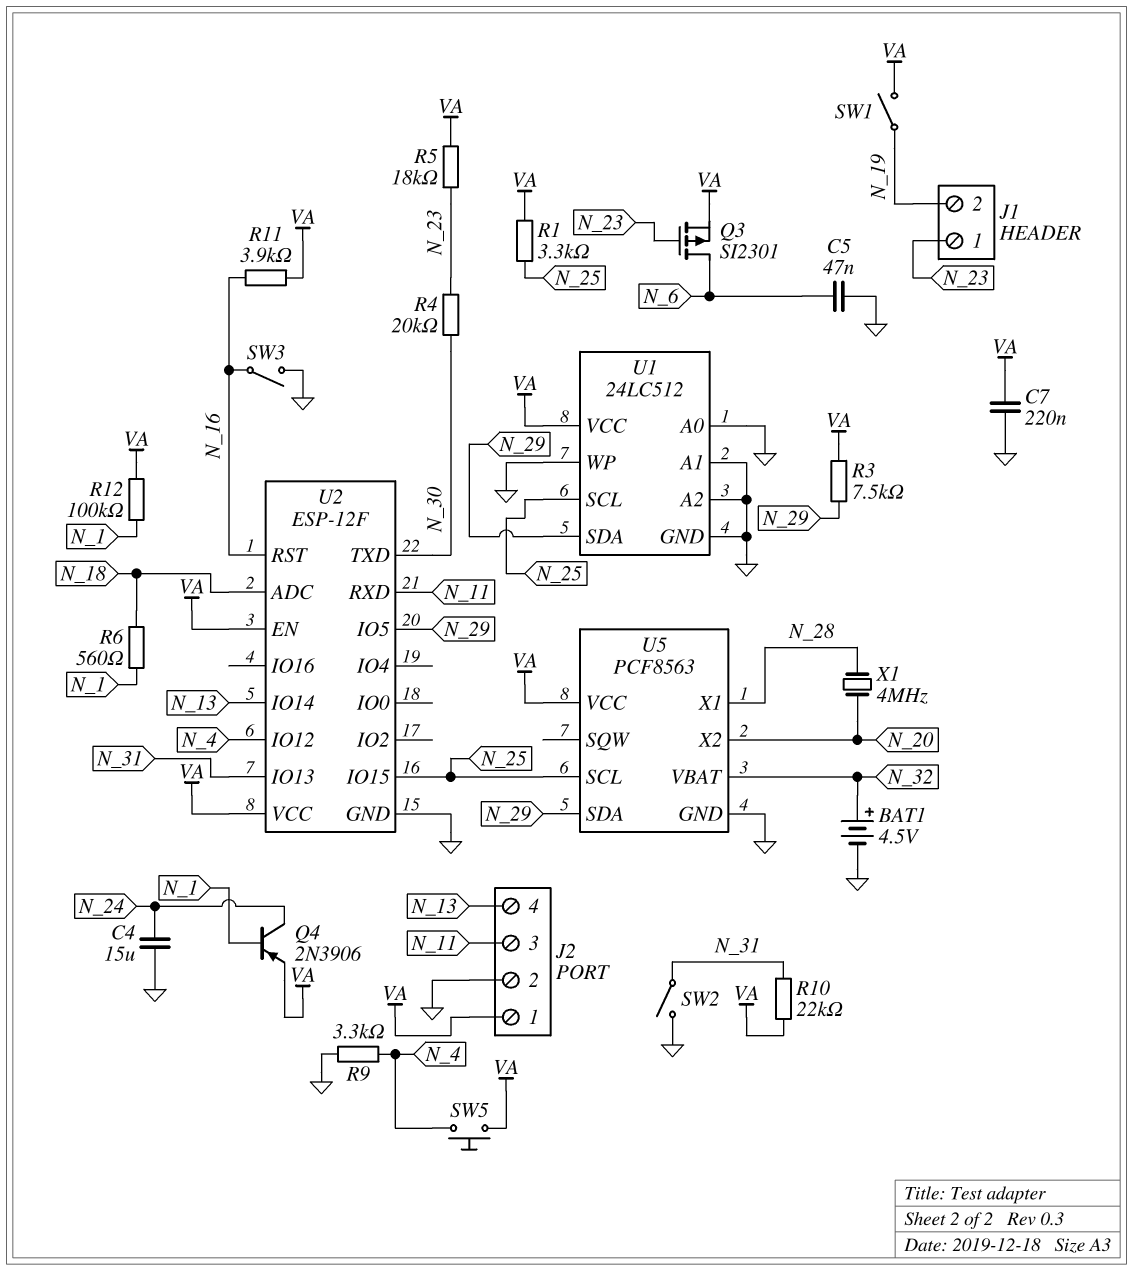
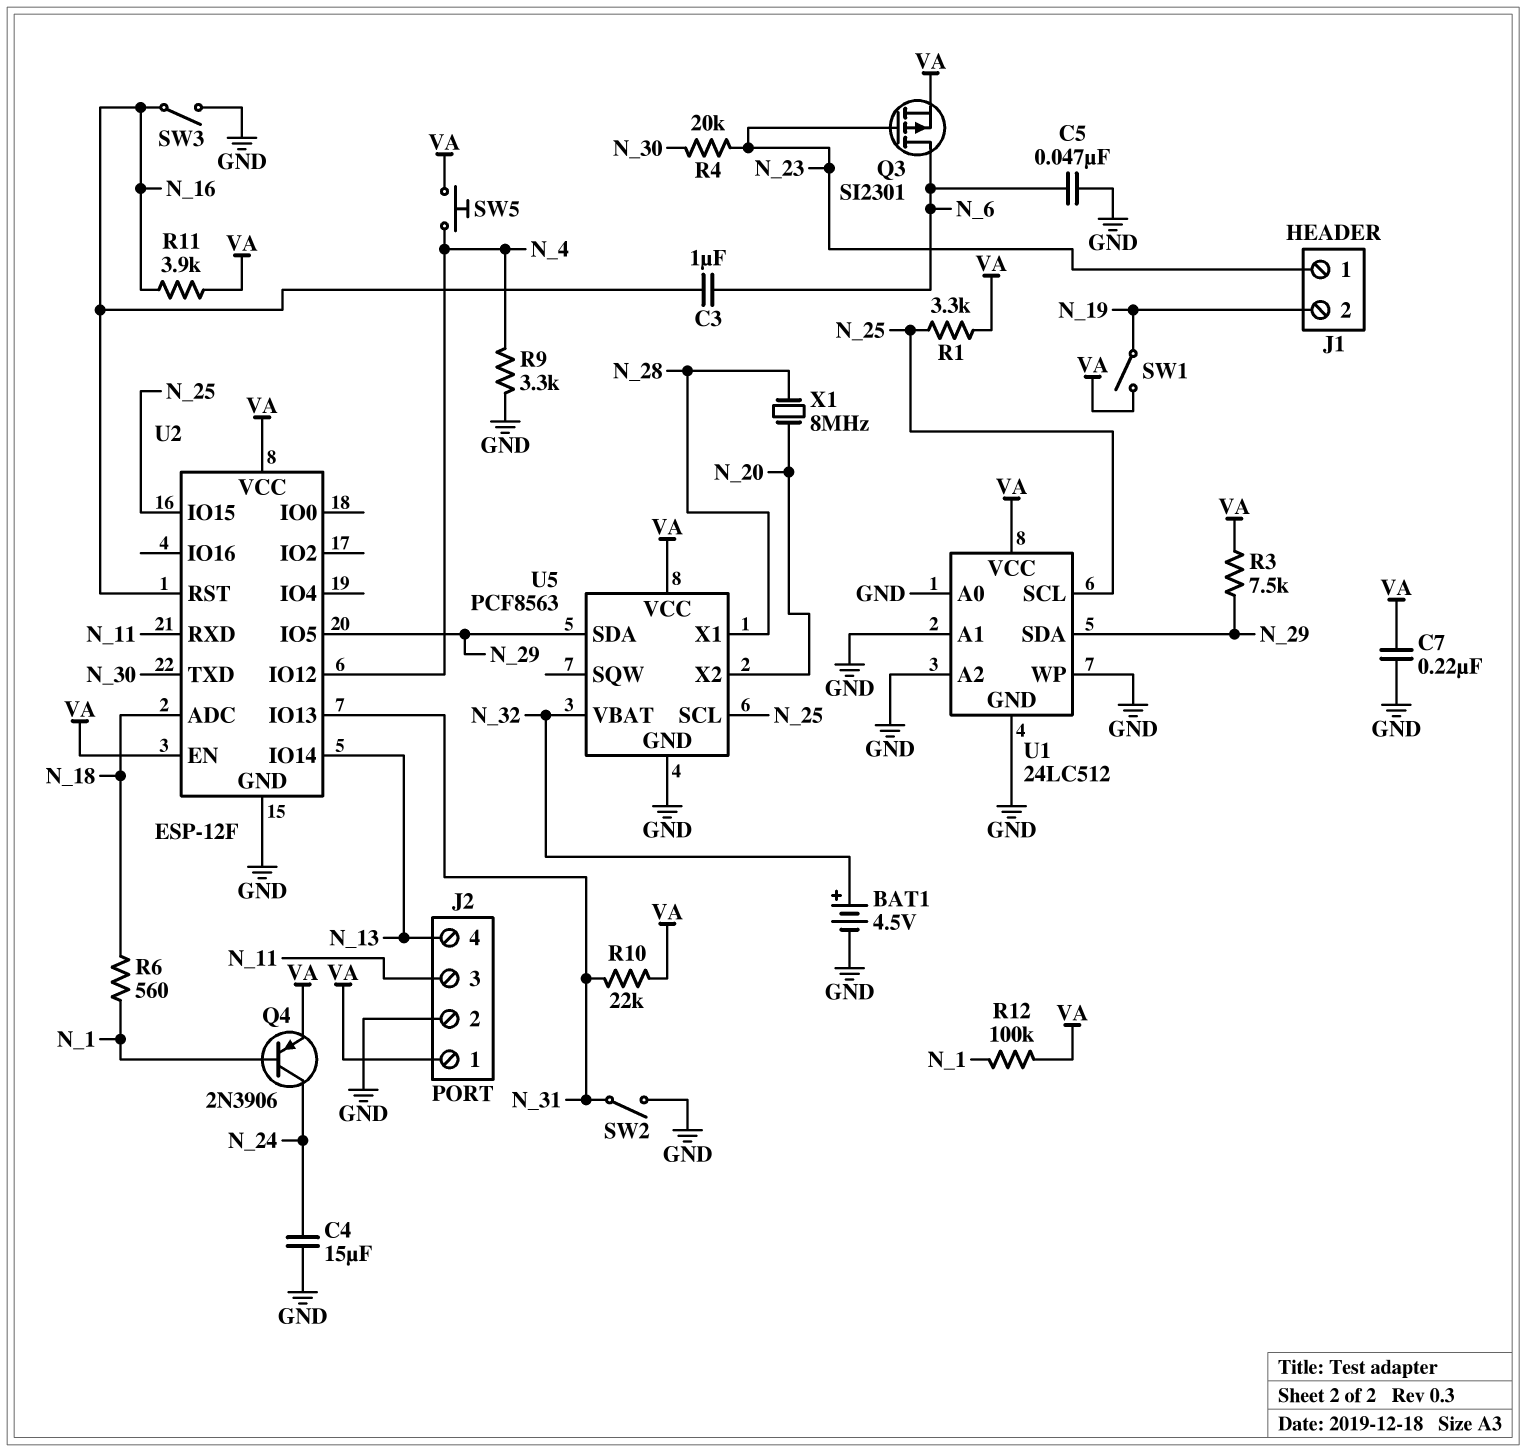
C3: none -> 1uF (N_6, N_16)
R5: 18k (N_23, VA) -> none
X1: 4MHz (N_20, N_28) -> 8MHz (N_20, N_28)

